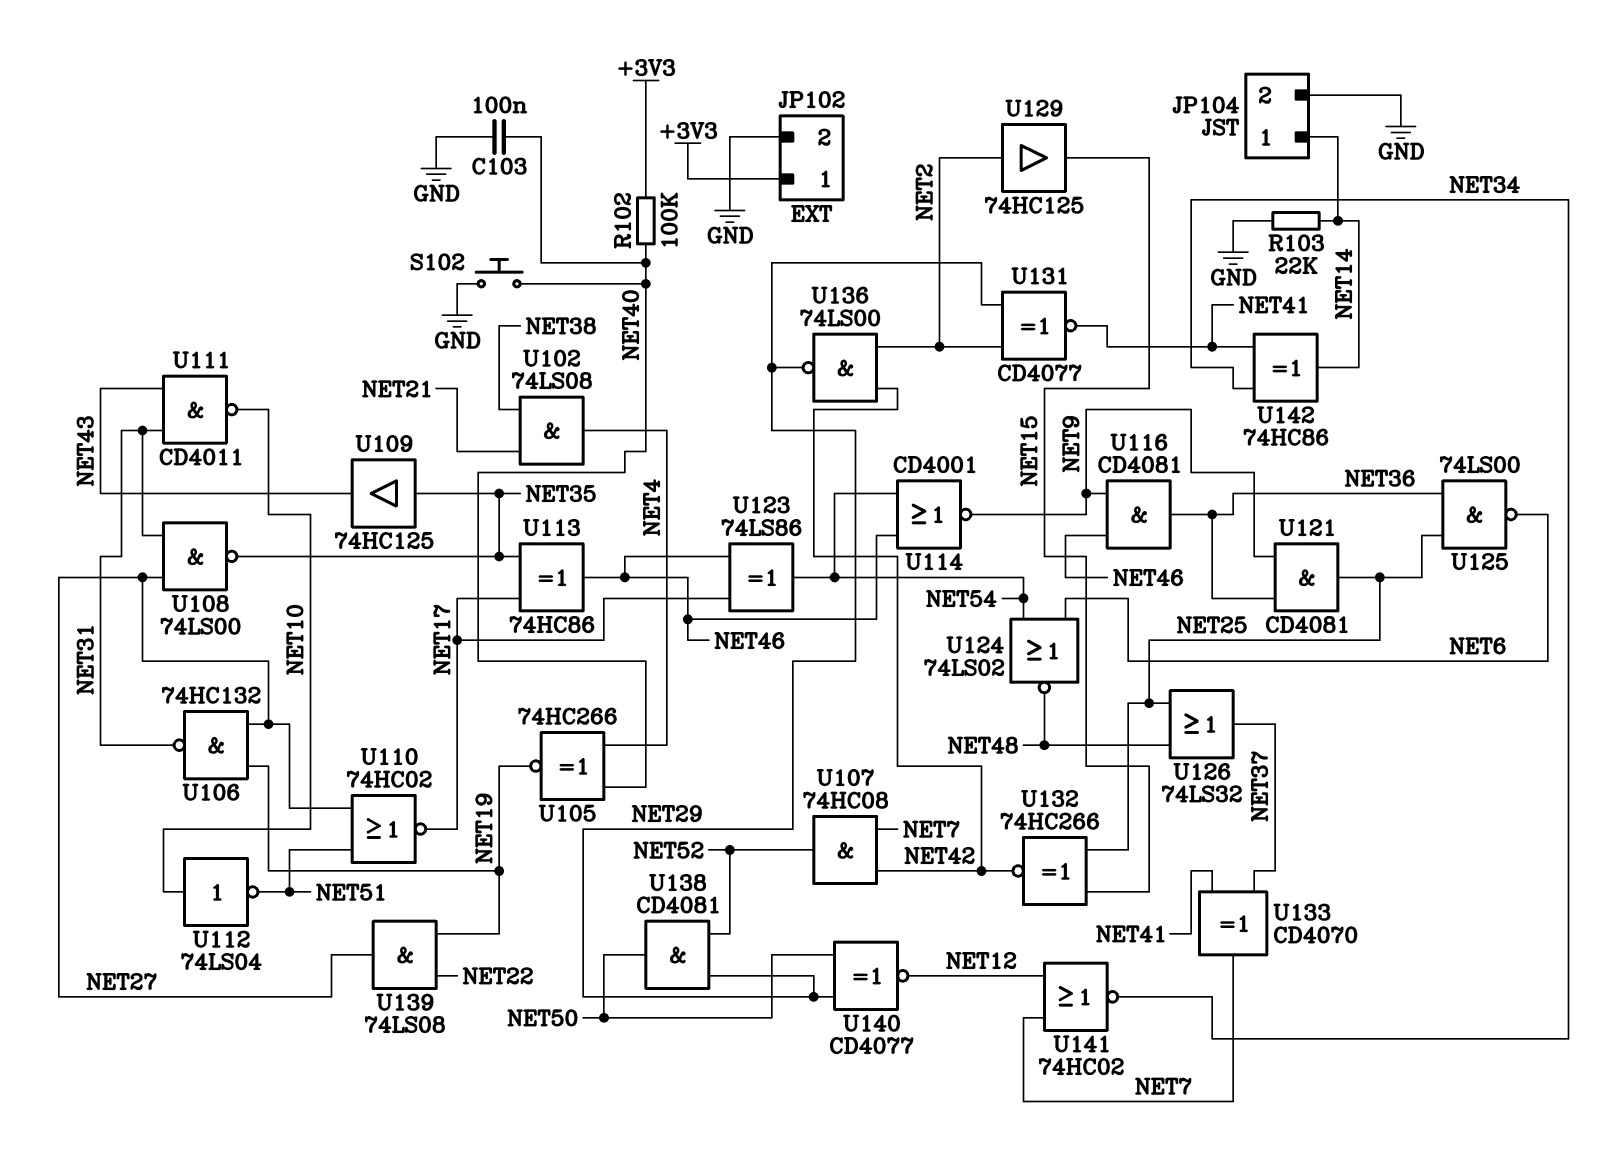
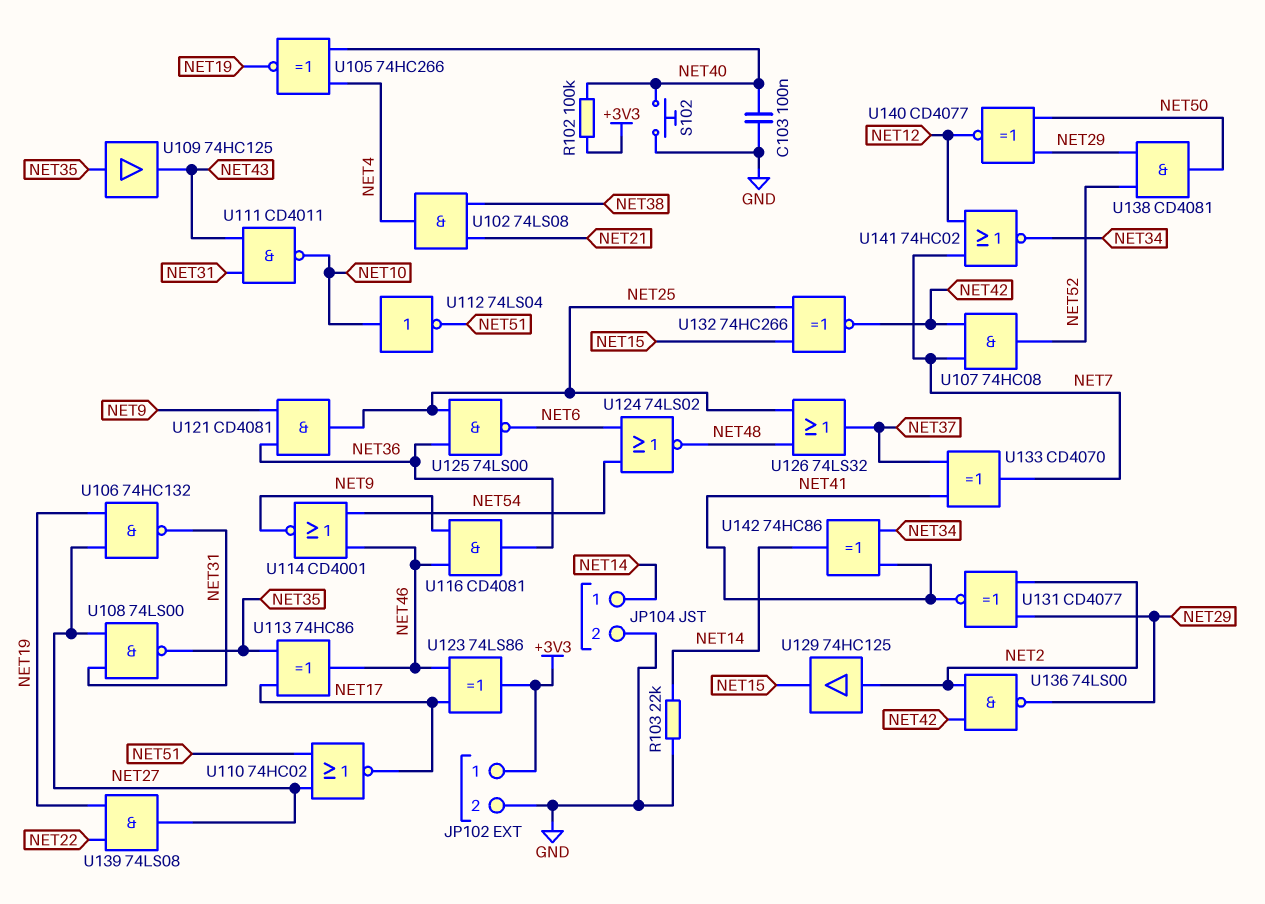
U123: XOR 74LS86 (in NET17, in NET46, out NET54) -> XOR 74LS86 (in NET17, in NET46, out +3V3)

